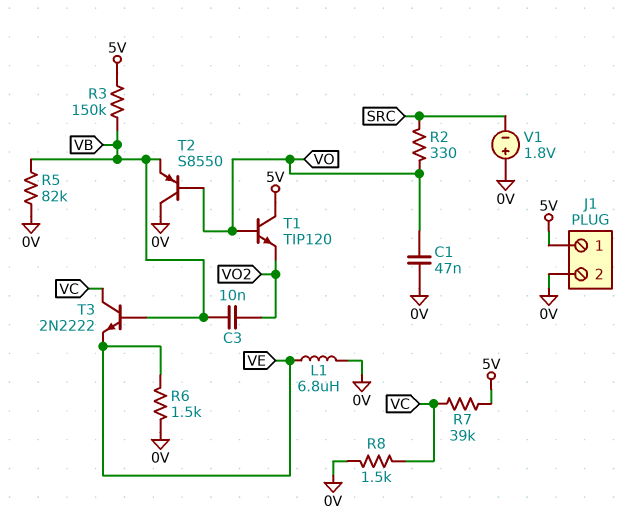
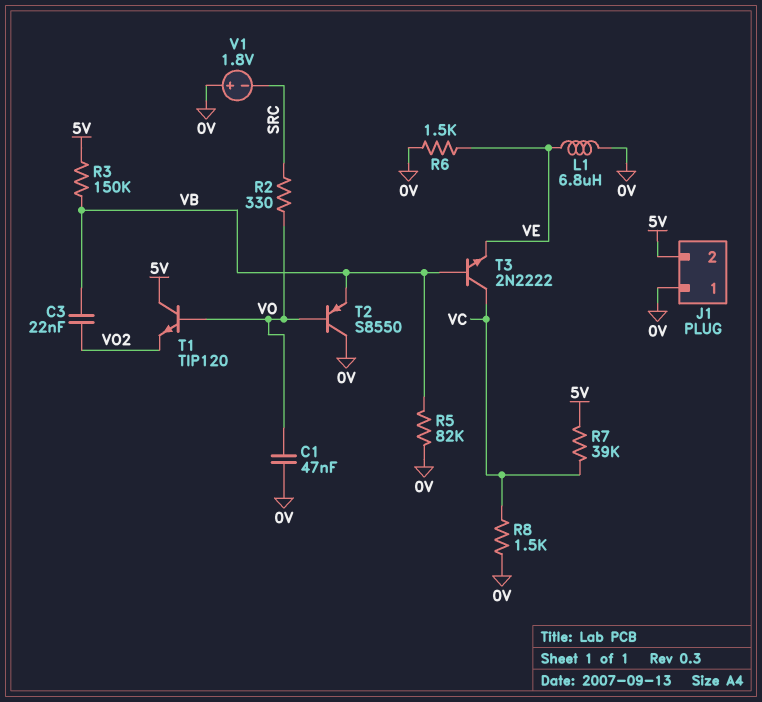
C3: 10nF (VB, VO2) -> 22nF (VB, VO2)
J1 pin 1: 5V -> 0V
J1 pin 2: 0V -> 5V

